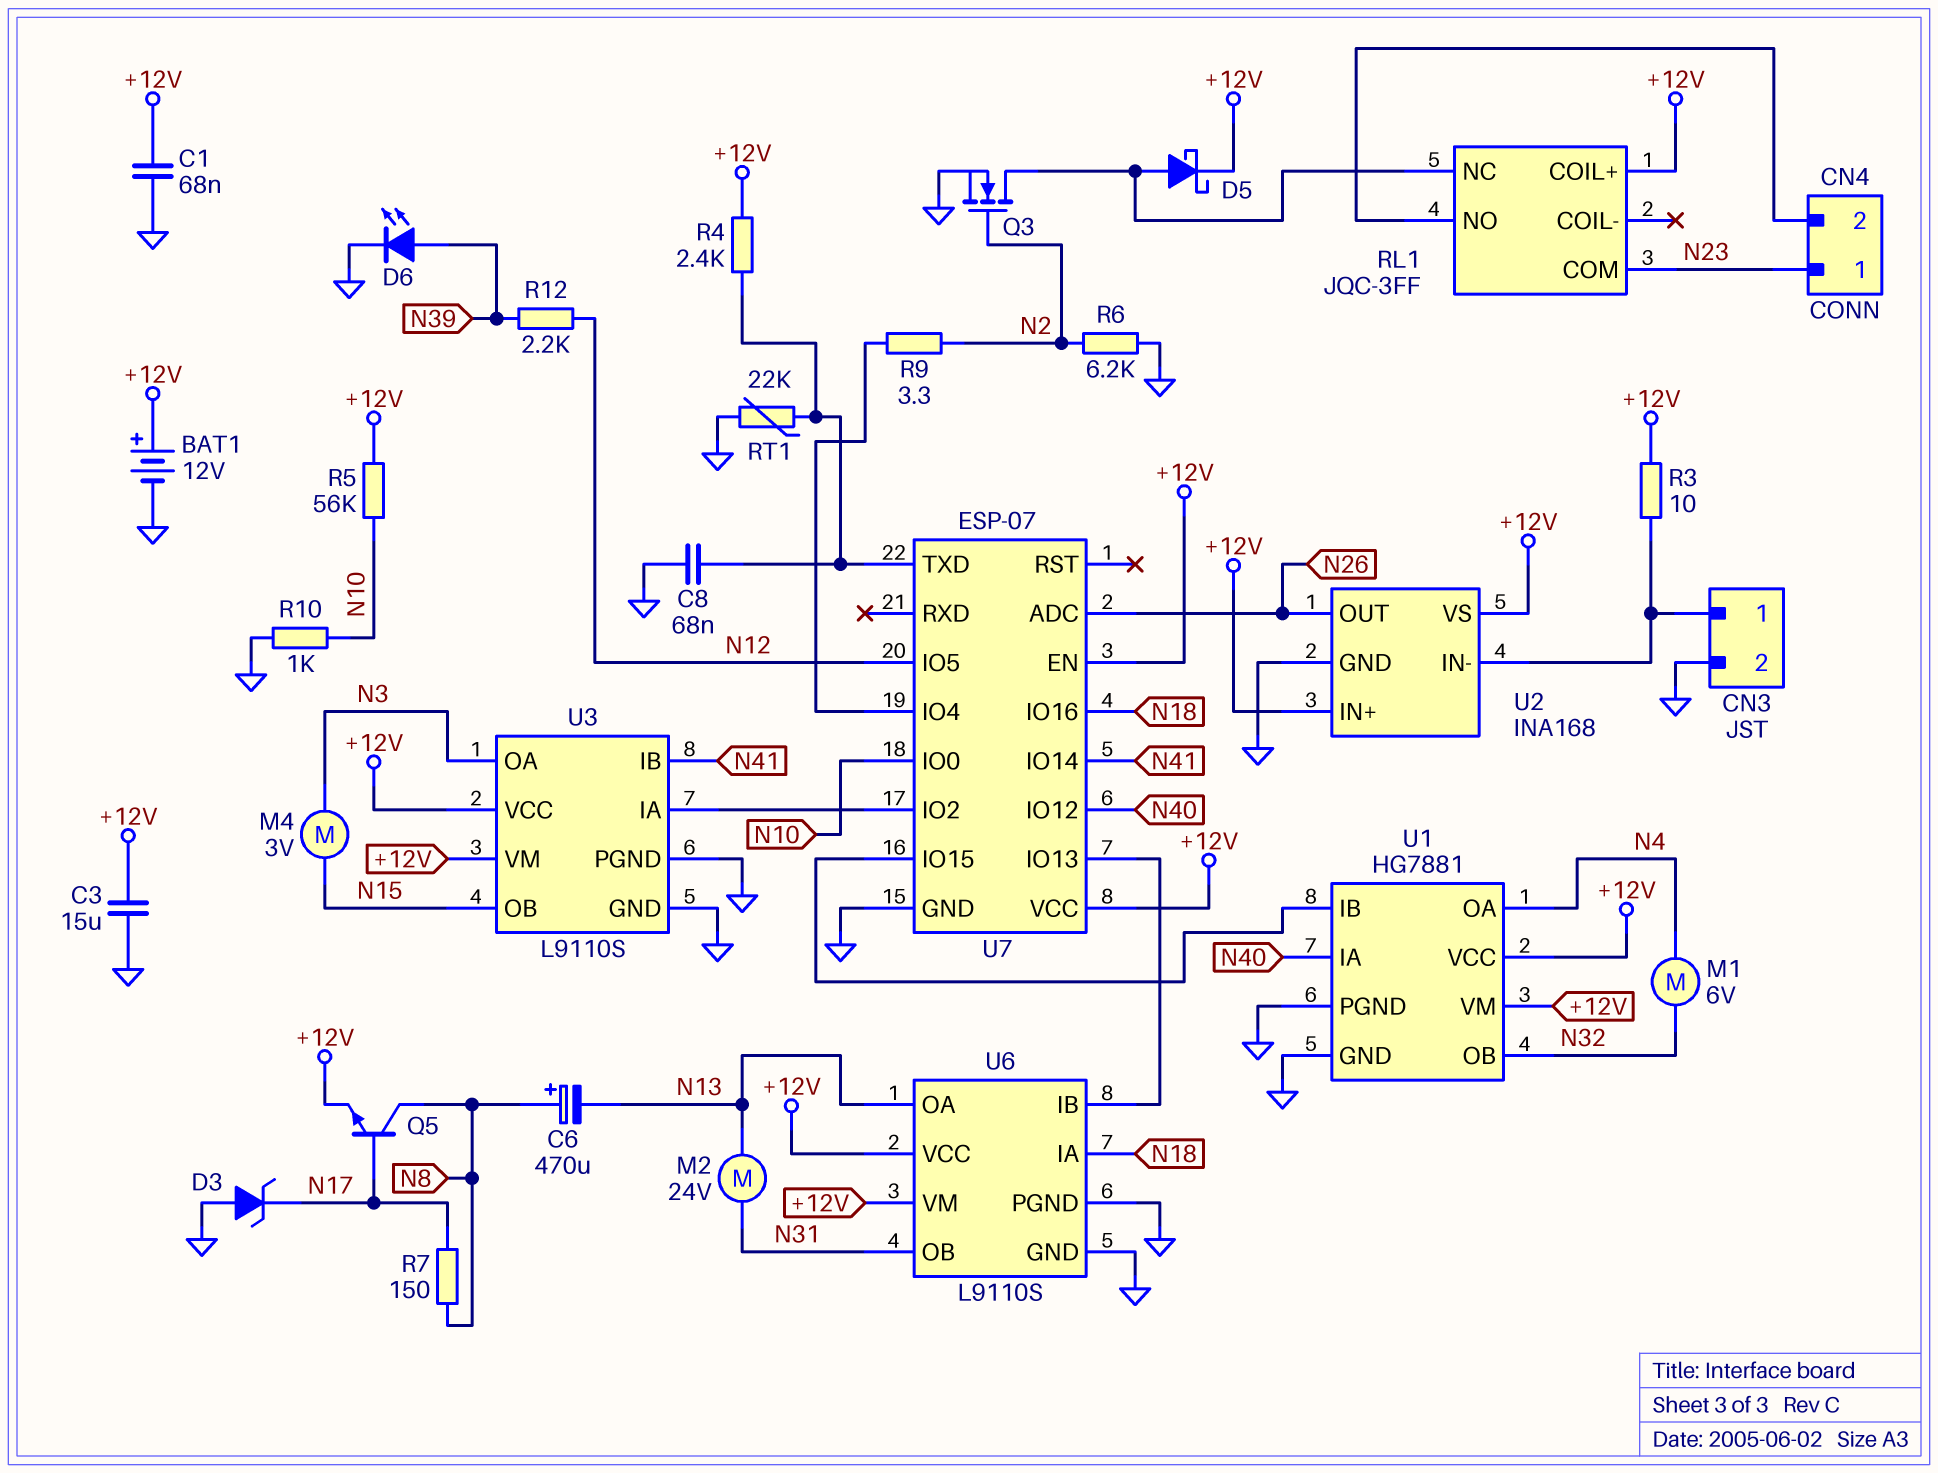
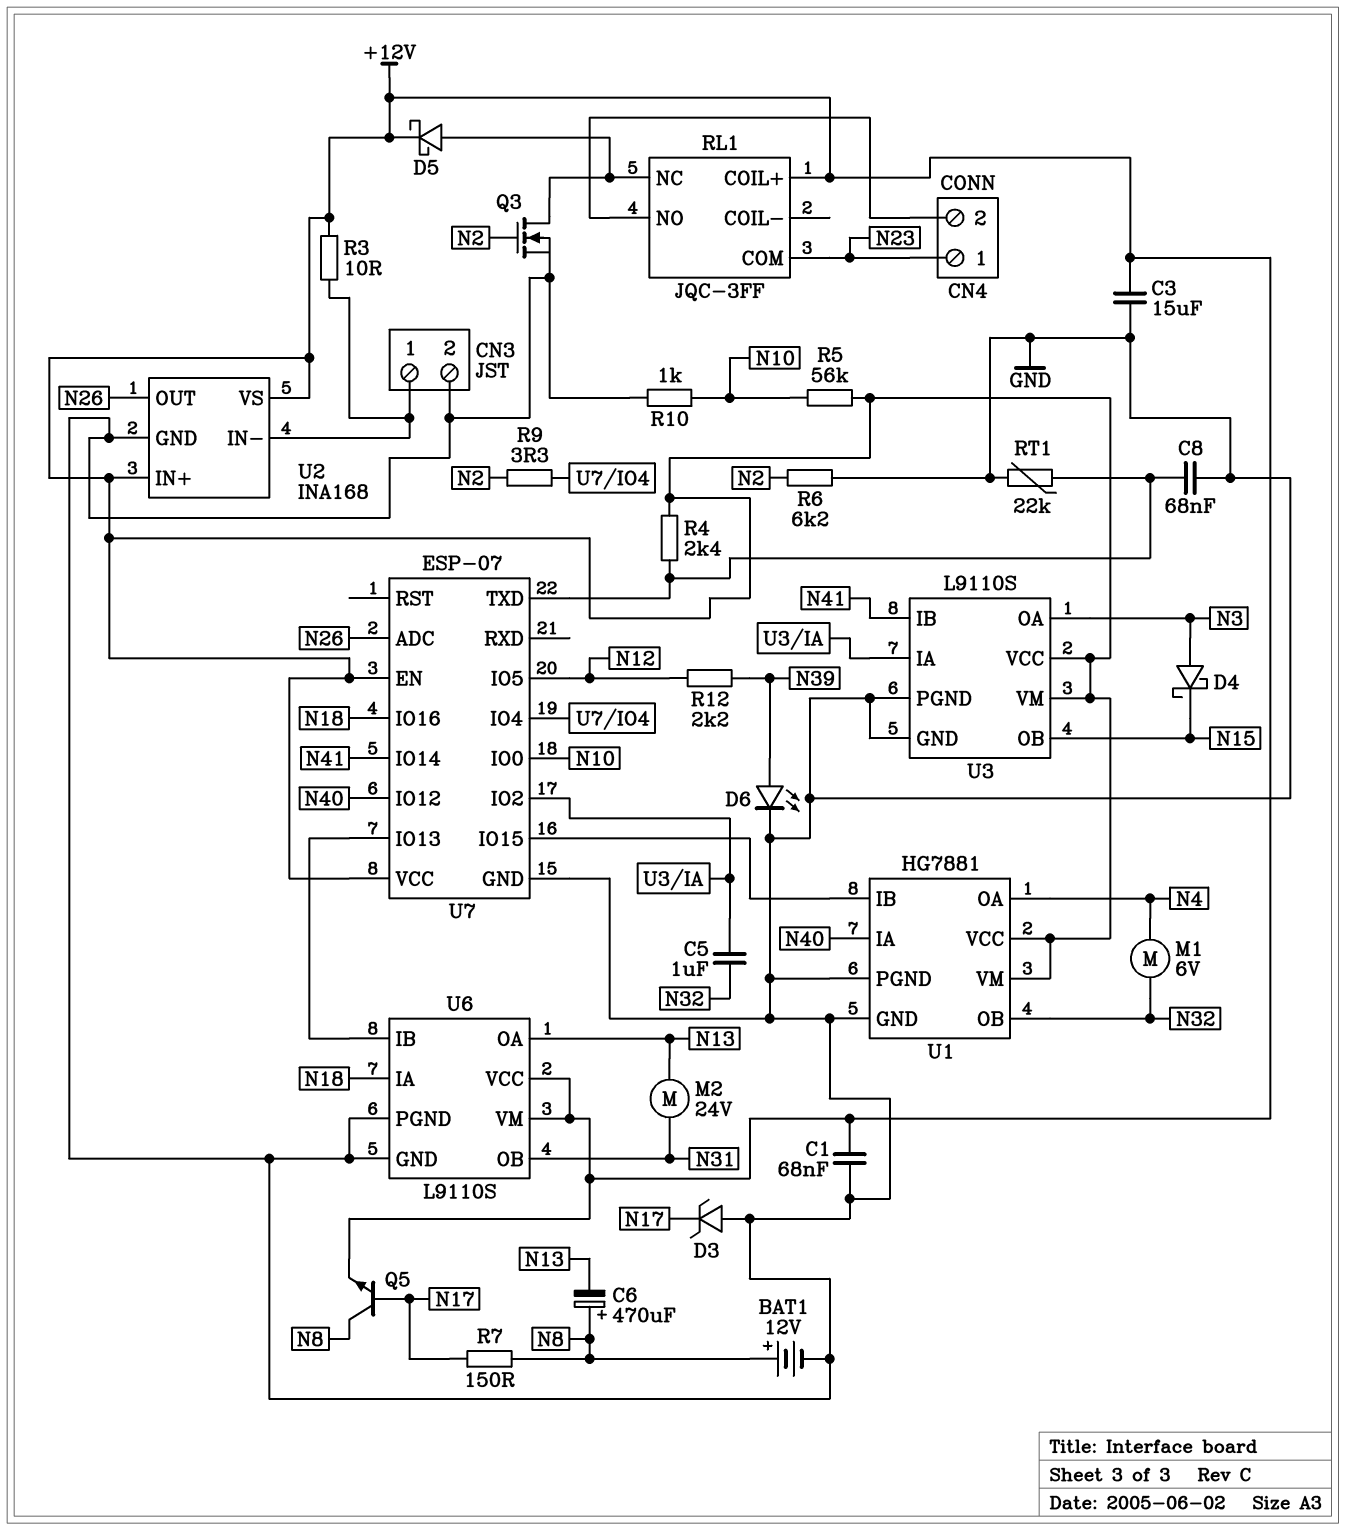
BAT1: 12V (plus +12V, minus GND) -> 12V (plus N8, minus GND)
C5: none -> 1uF (N32, U3/IA)
D4: none -> schottky (A N3, K N15)
M4: motor 3V (N3, N15) -> none

